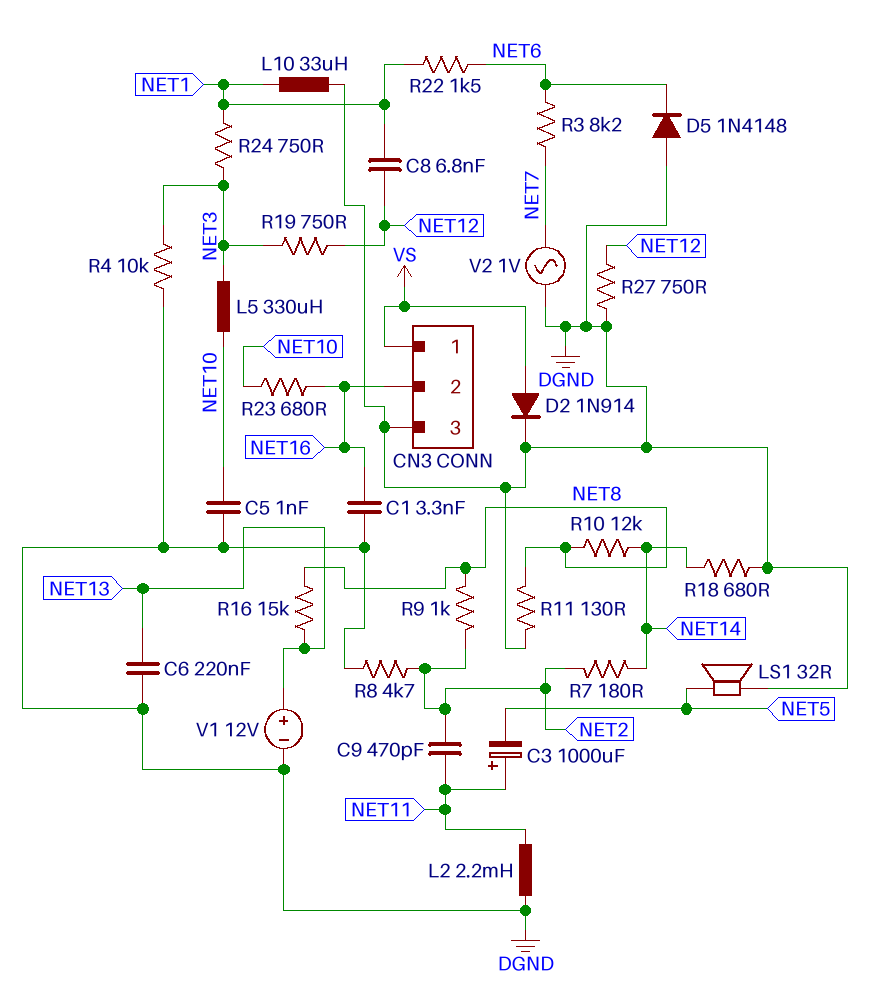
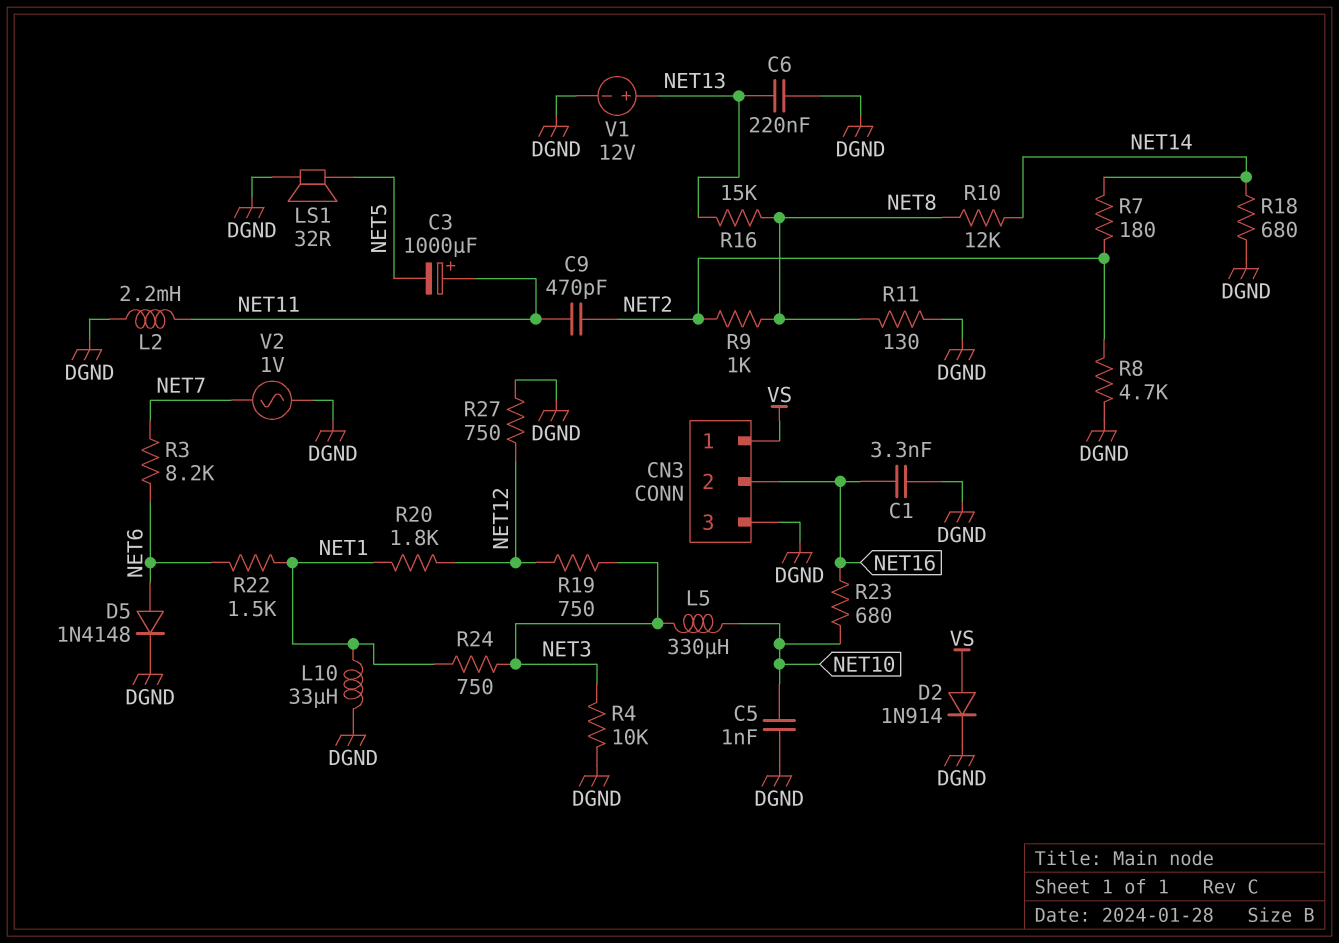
C8: 6.8nF (NET1, NET12) -> none
D5: diode 1N4148 (A DGND, K NET6) -> diode 1N4148 (A NET6, K DGND)
R20: none -> 1.8k (NET1, NET12)

